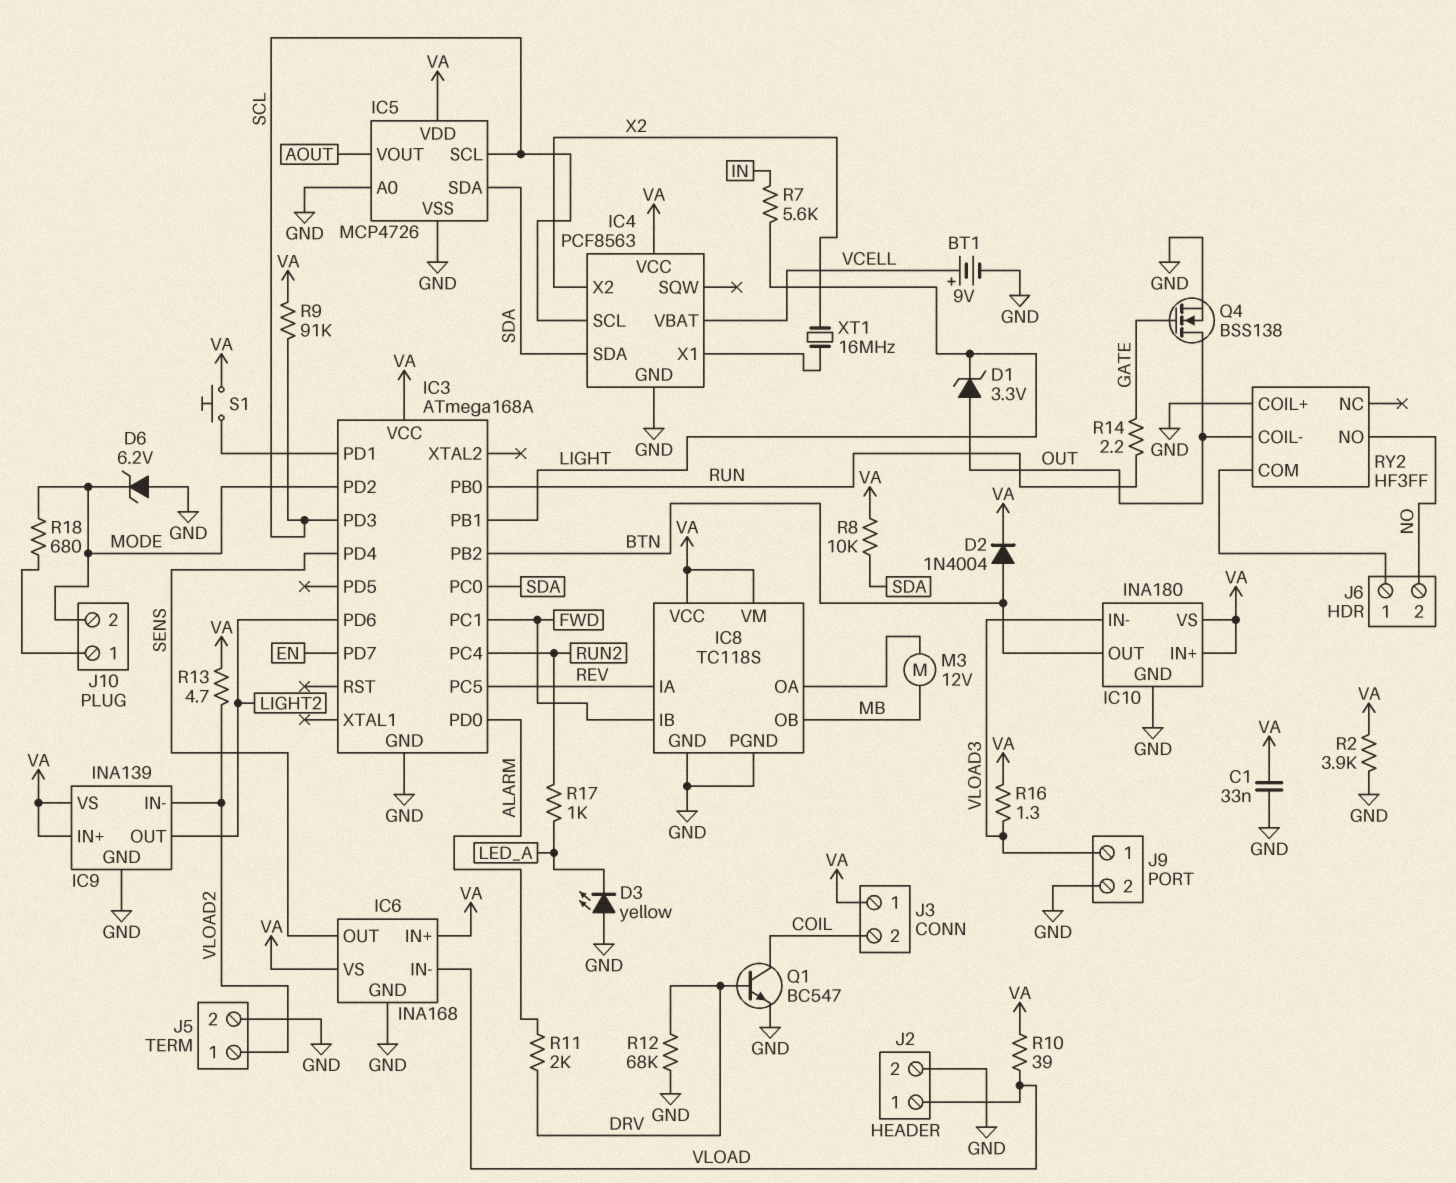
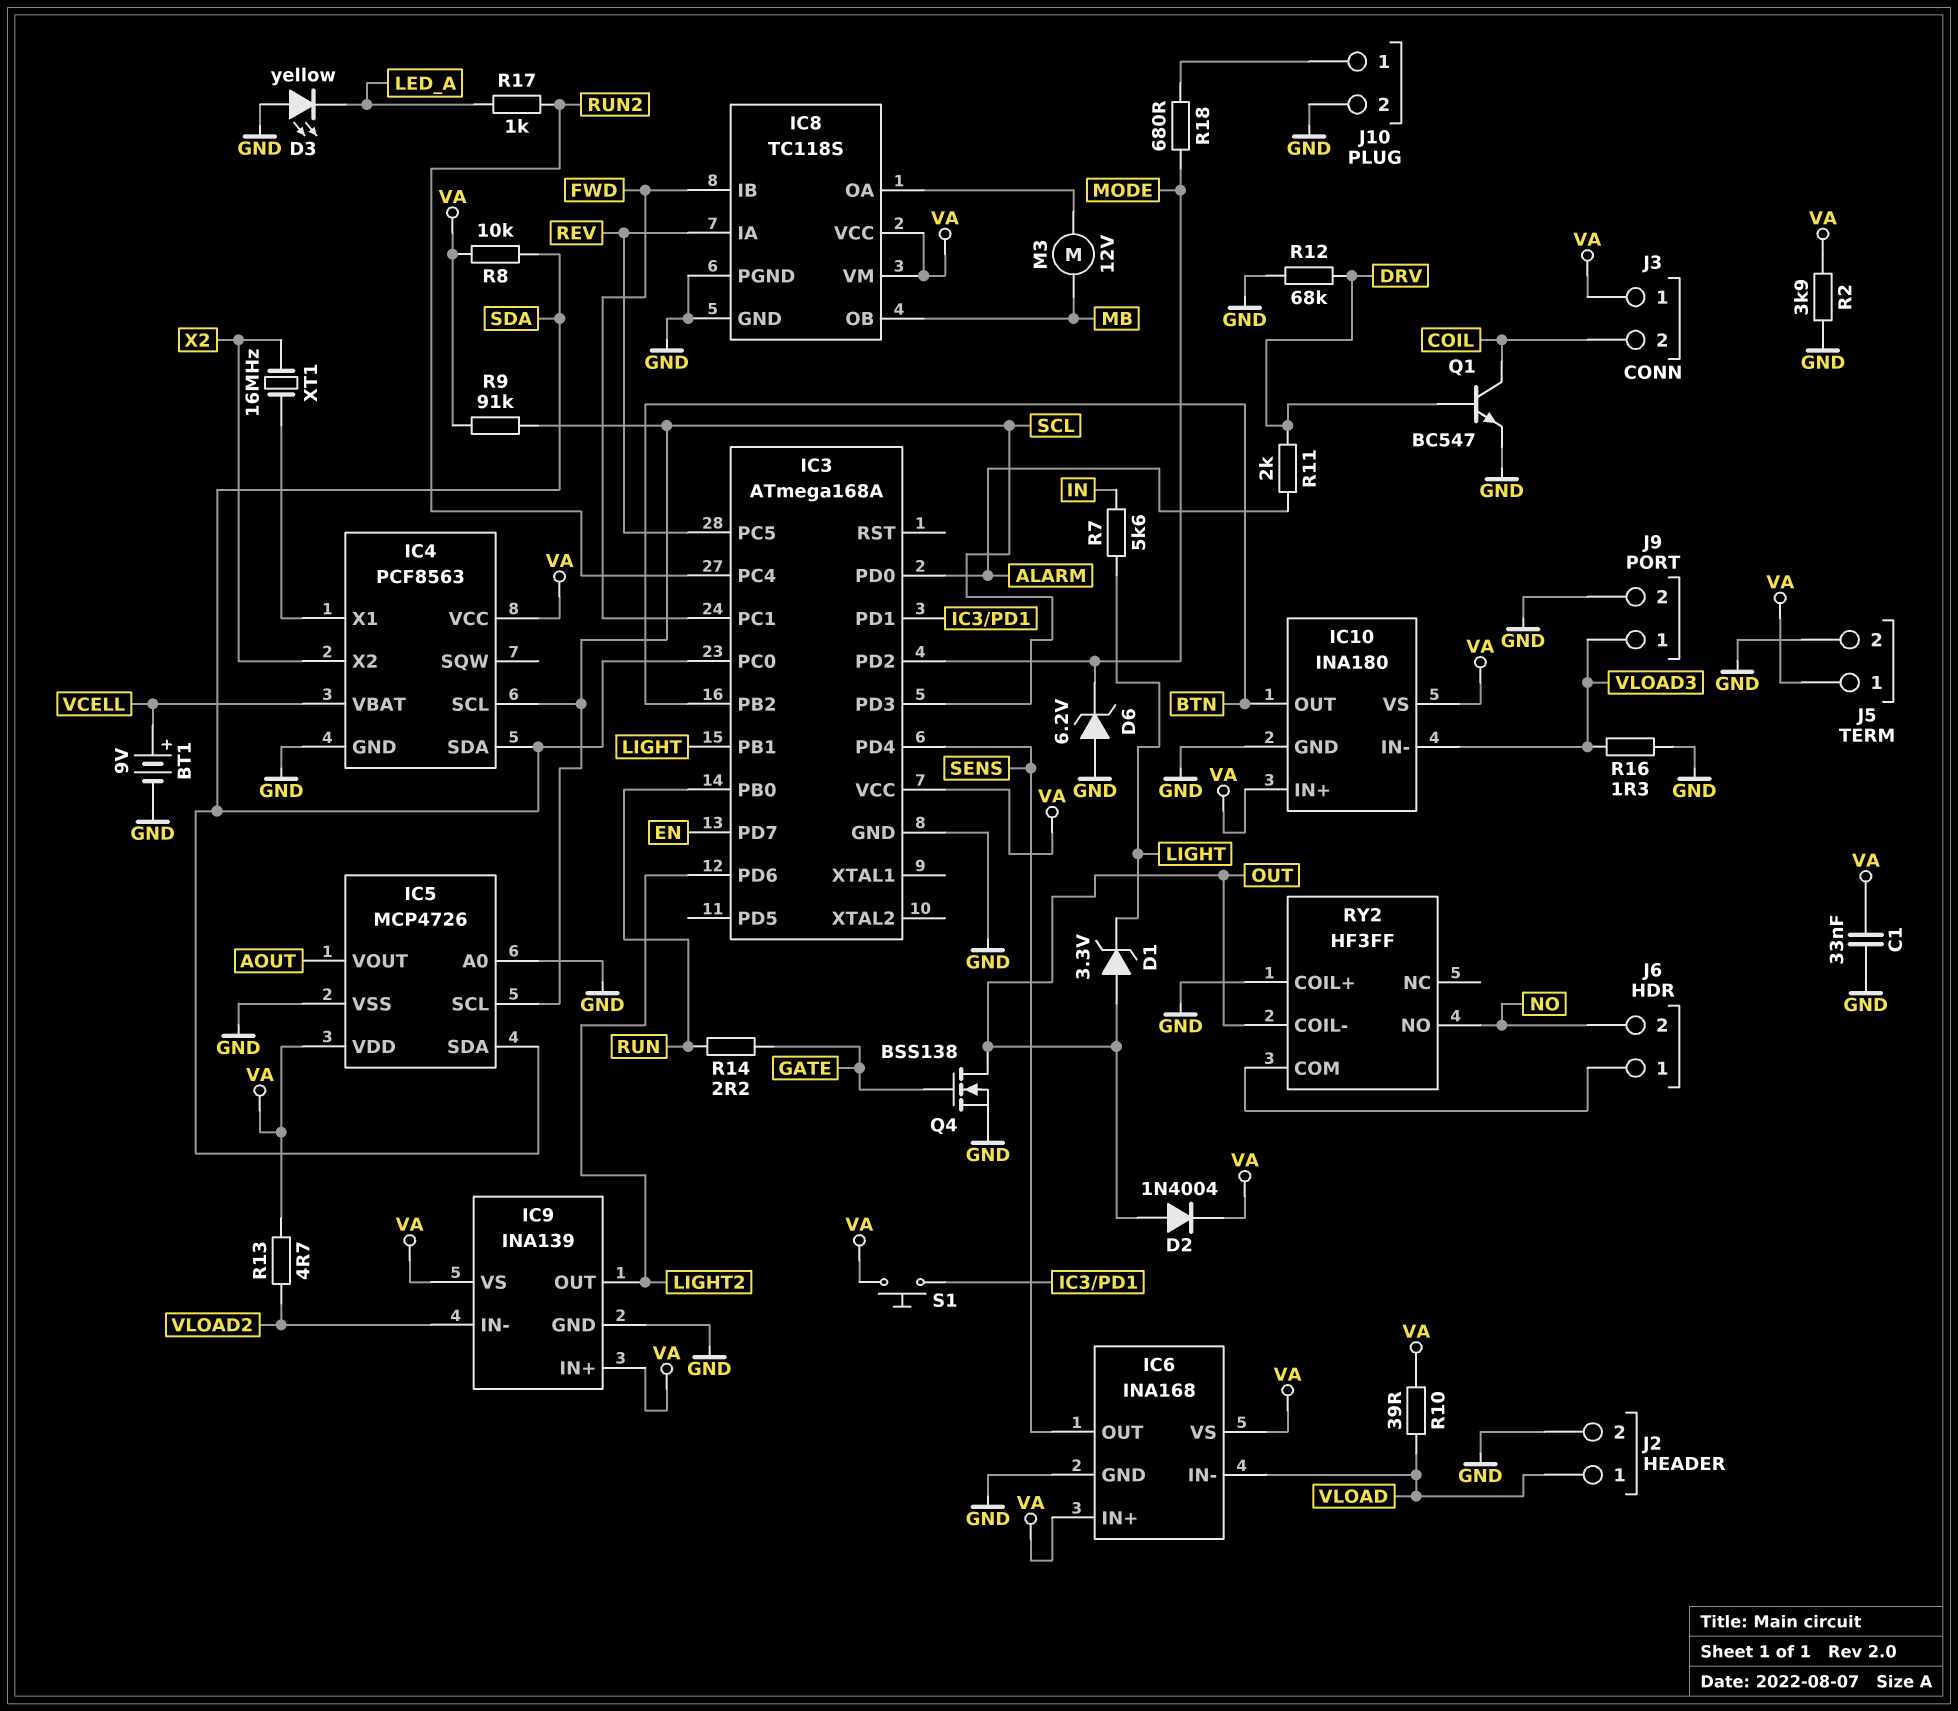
D2: diode 1N4004 (A BTN, K VA) -> diode 1N4004 (A OUT, K VA)
J5 pin 1: VLOAD2 -> VA
J10 pin 2: MODE -> GND
R16: 1.3 (VA, VLOAD3) -> 1.3 (GND, VLOAD3)

